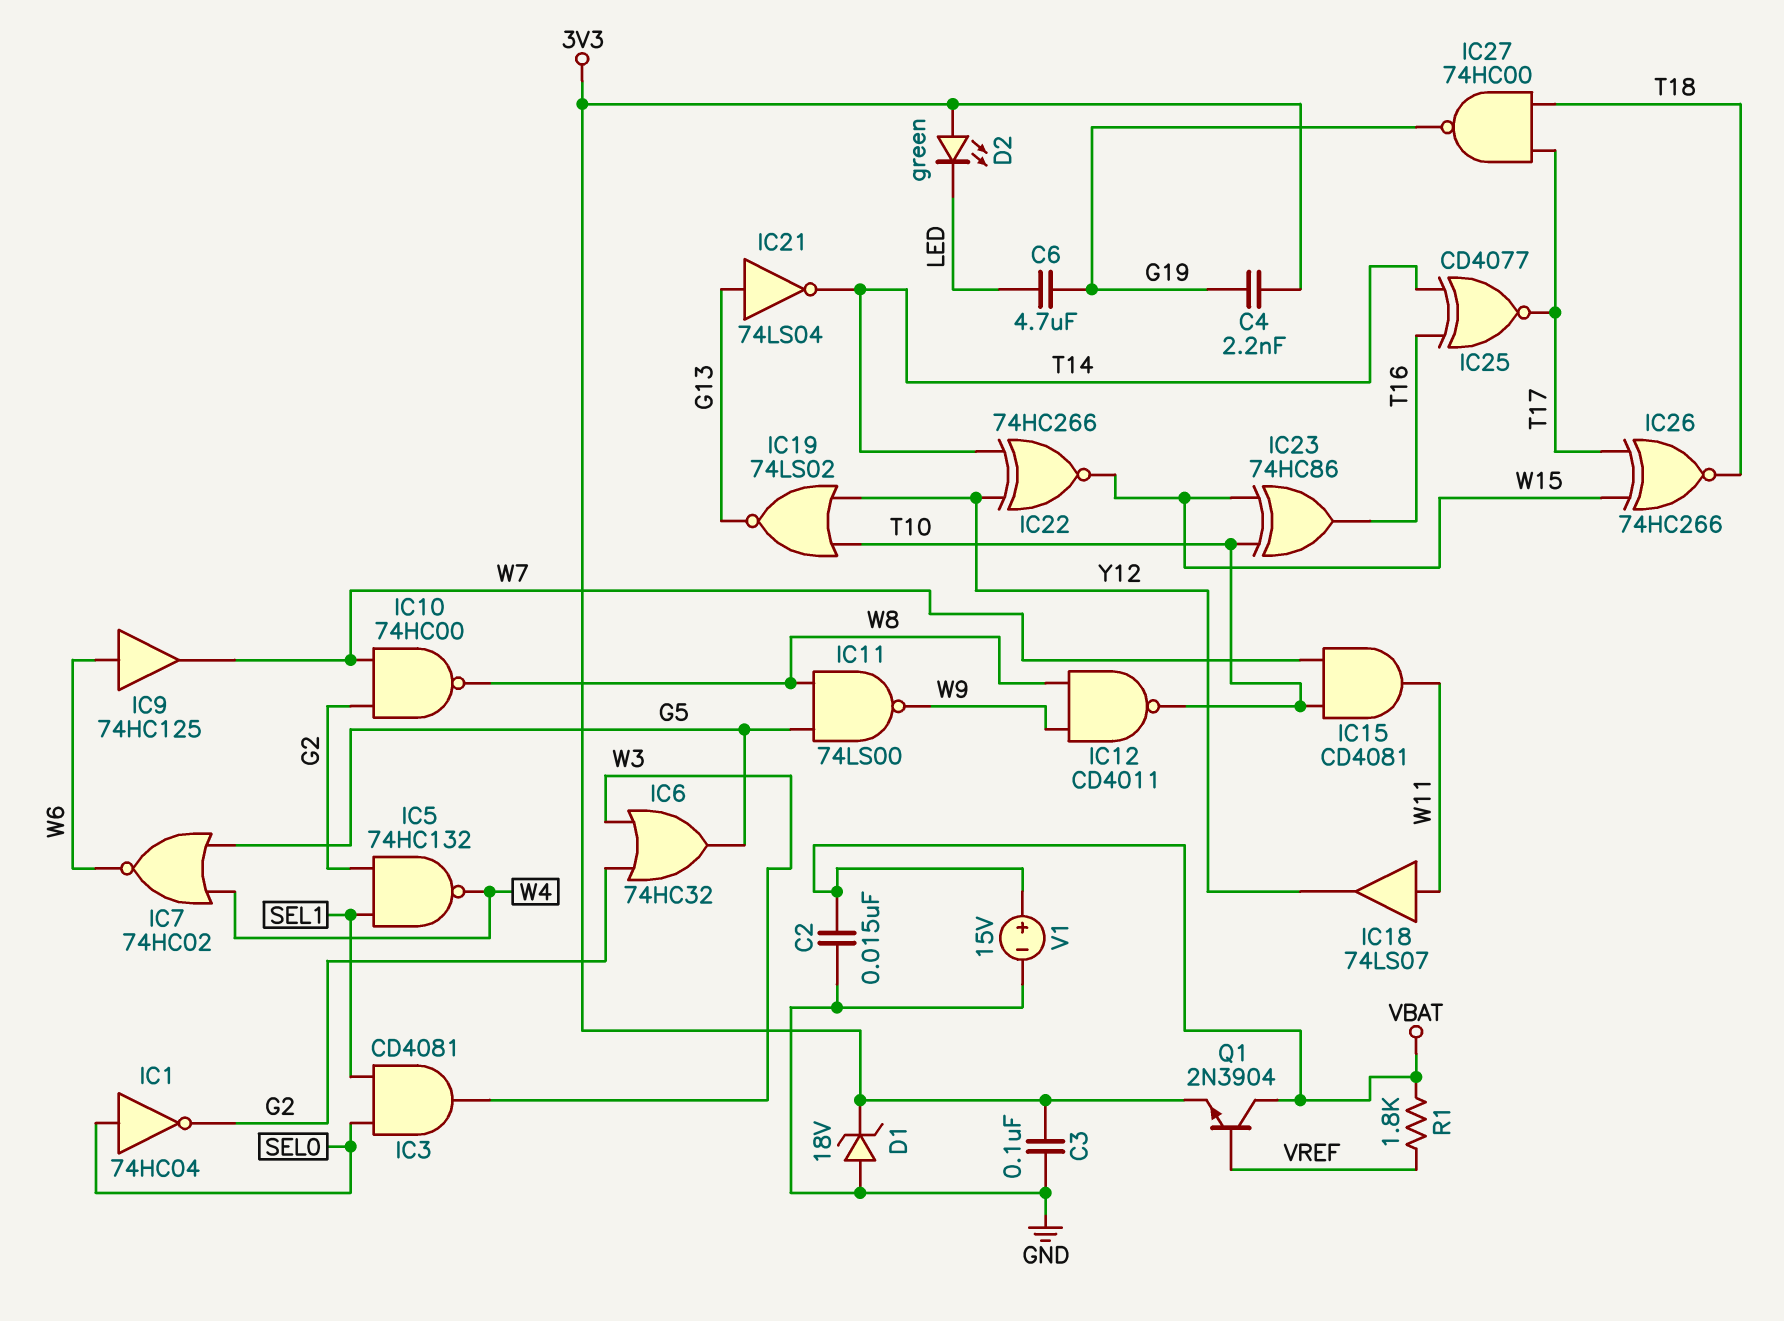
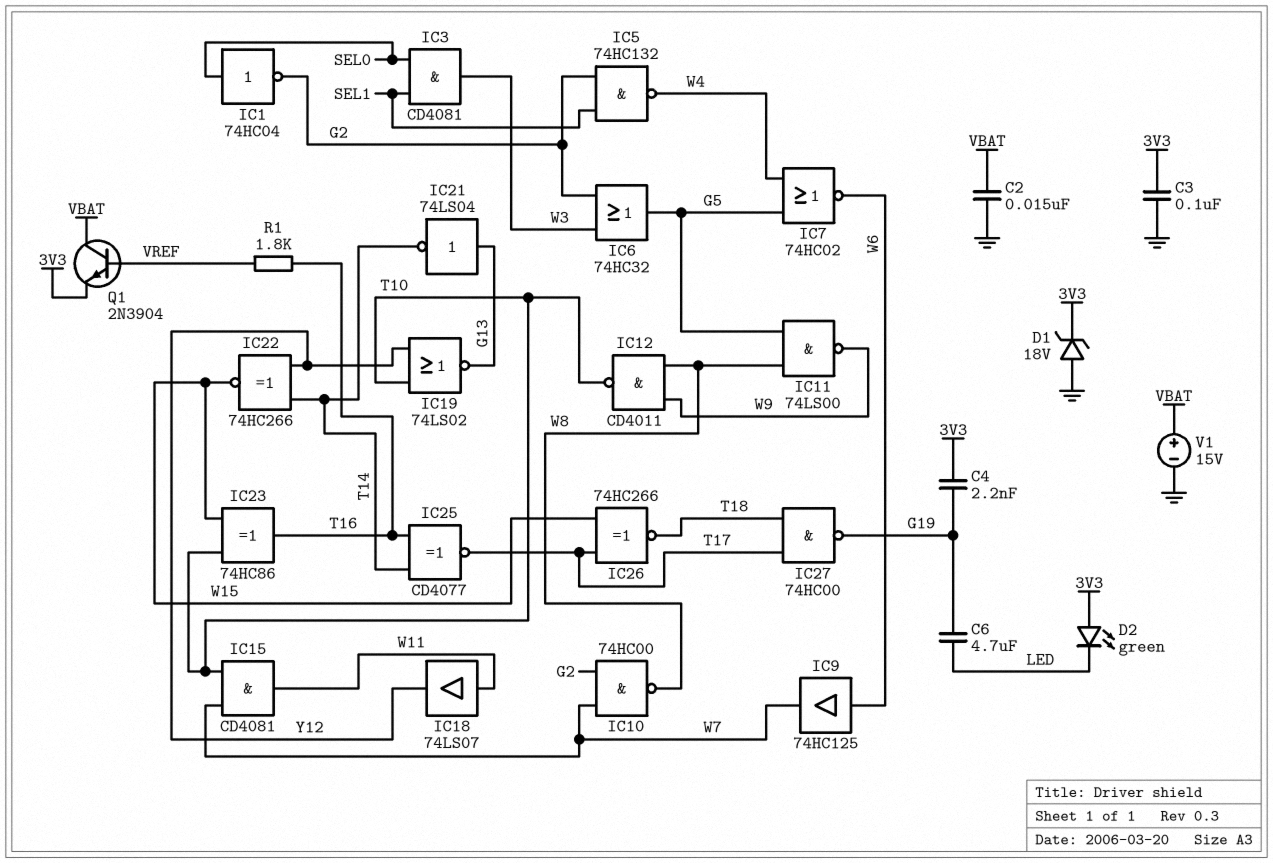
R1: 1.8k (VBAT, VREF) -> 1.8k (T16, VREF)

